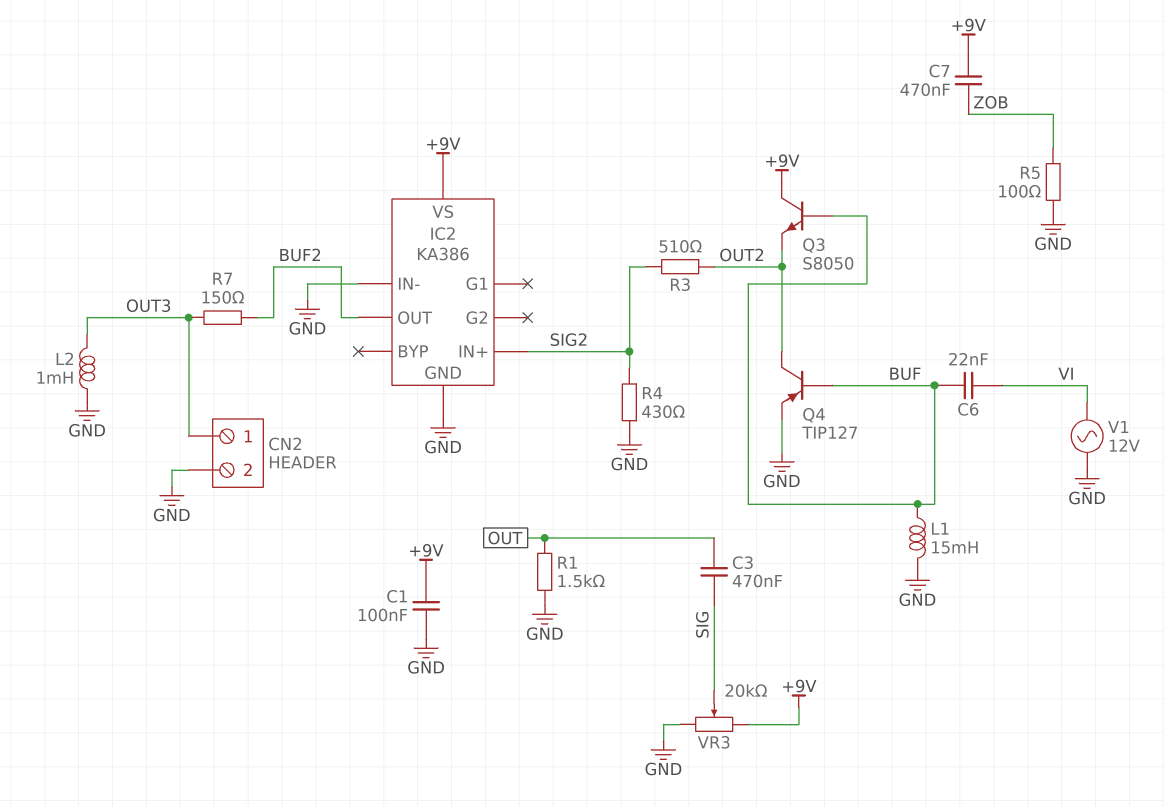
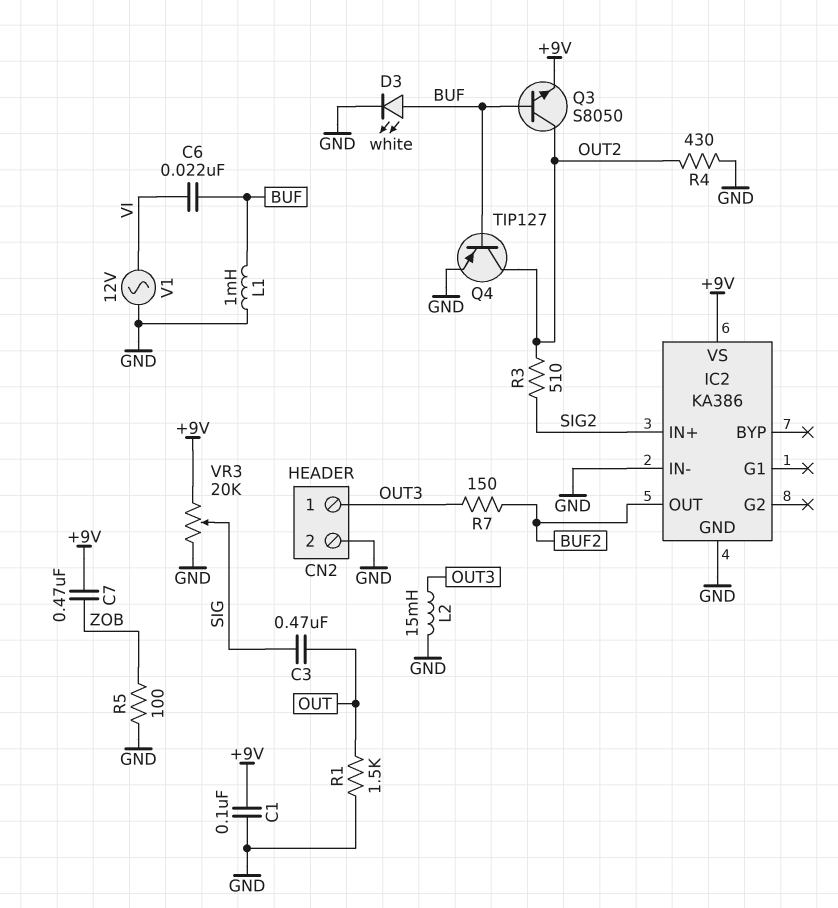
D3: none -> LED white (A BUF, K GND)
L1: 15mH (BUF, GND) -> 1mH (BUF, GND)
L2: 1mH (GND, OUT3) -> 15mH (GND, OUT3)
Q3: NPN S8050 (B BUF, C +9V, E OUT2) -> NPN S8050 (B BUF, C OUT2, E +9V)
R4: 430 (GND, SIG2) -> 430 (GND, OUT2)

